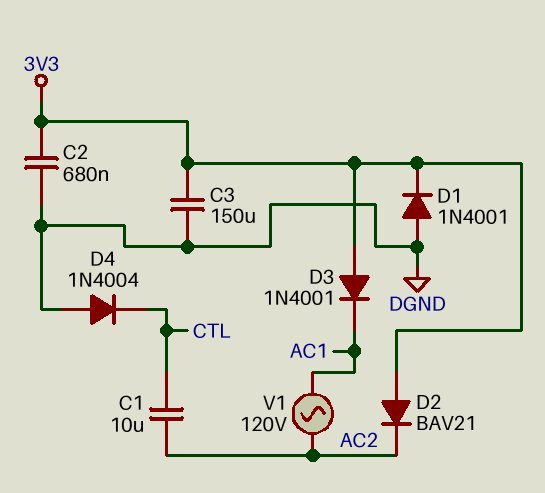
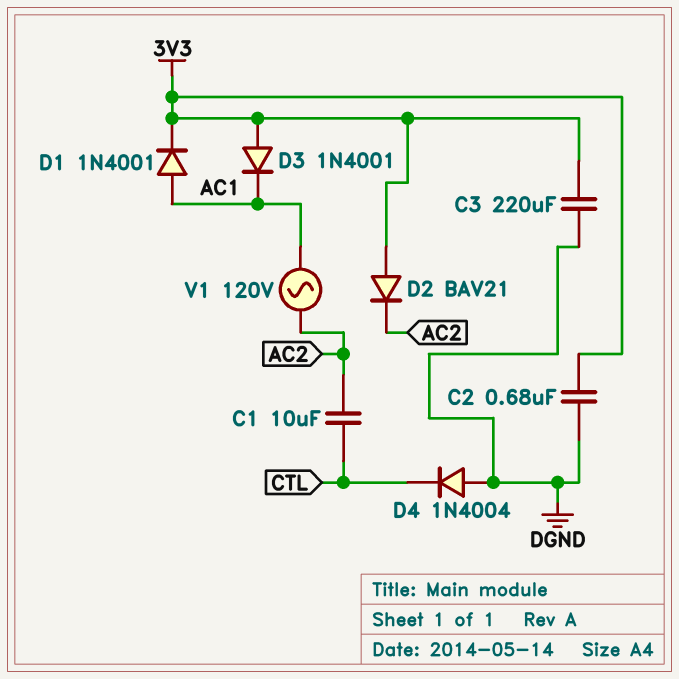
C3: 150uF (3V3, DGND) -> 220uF (3V3, DGND)
D1: diode 1N4001 (A DGND, K 3V3) -> diode 1N4001 (A AC1, K 3V3)

